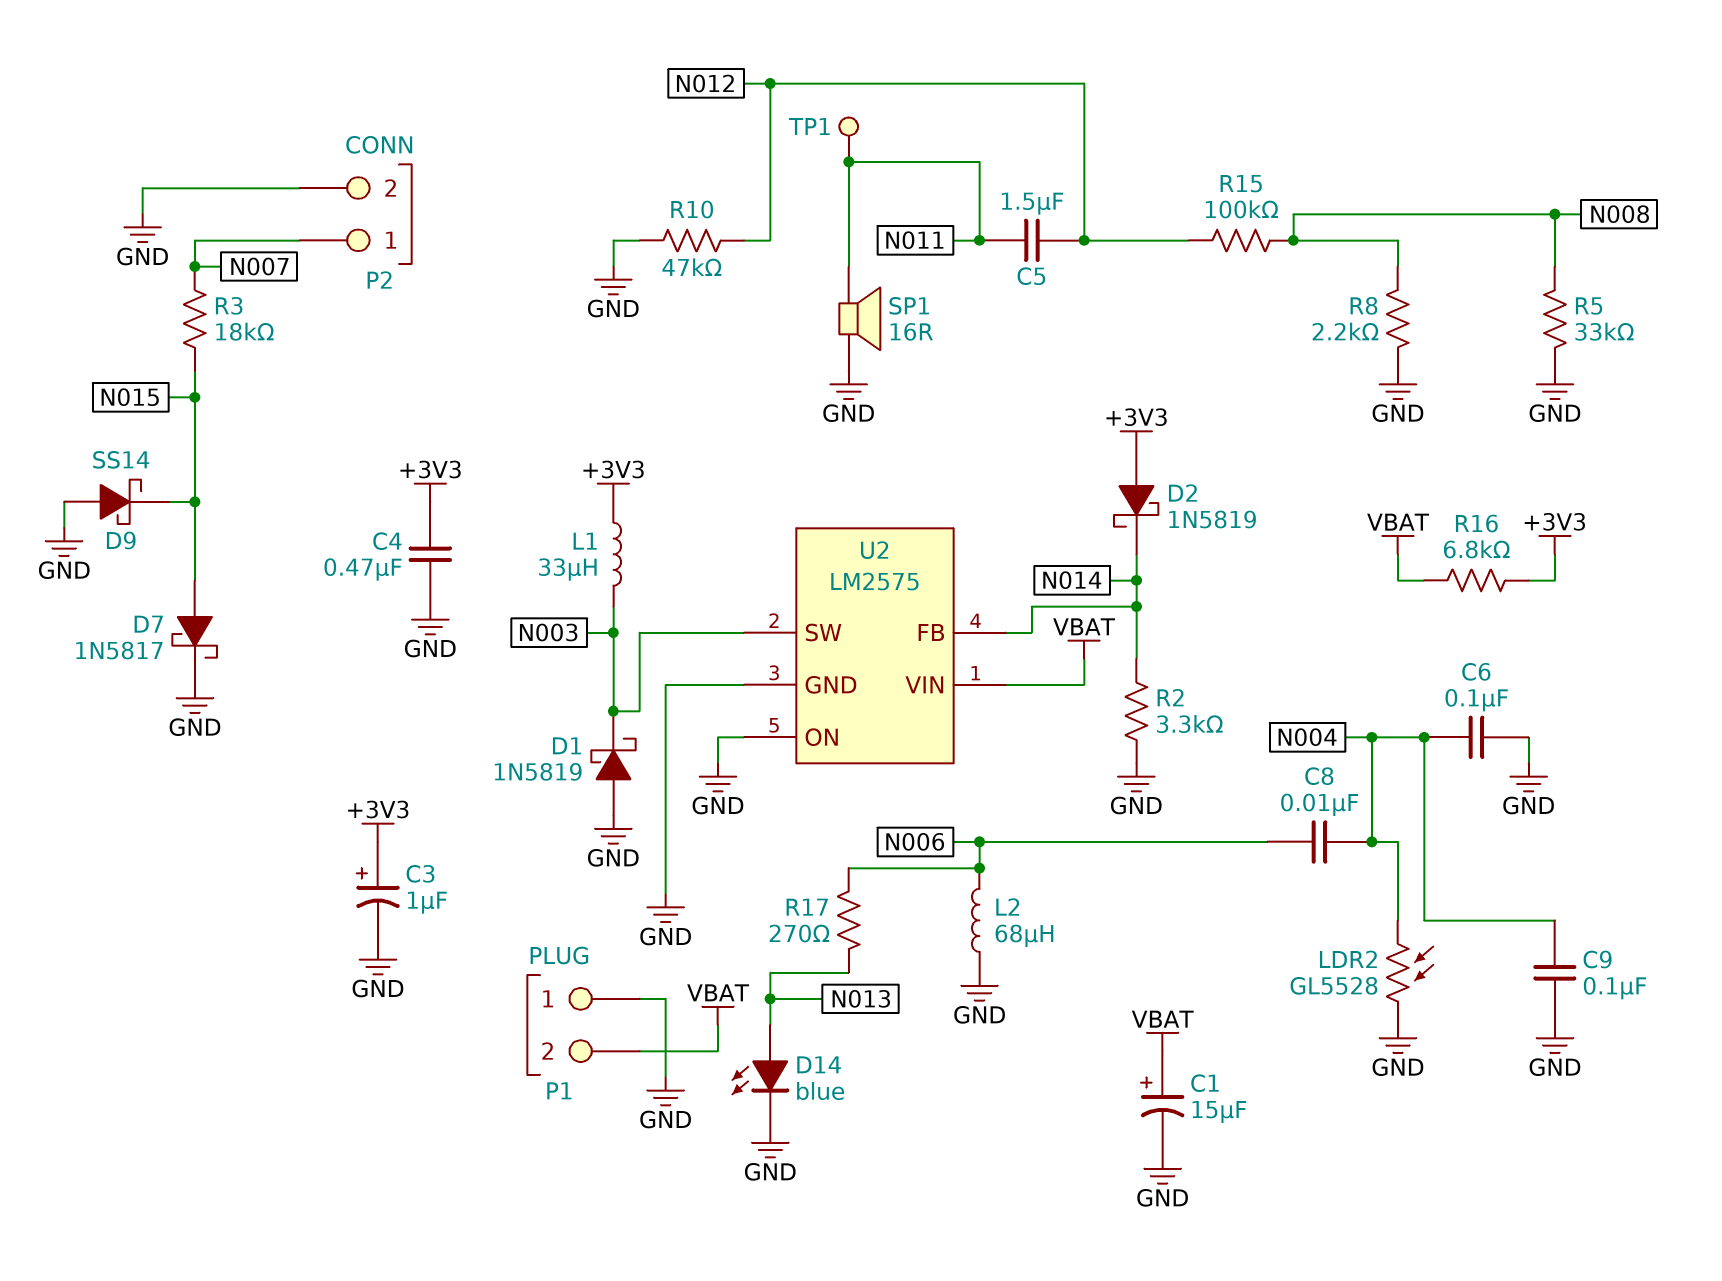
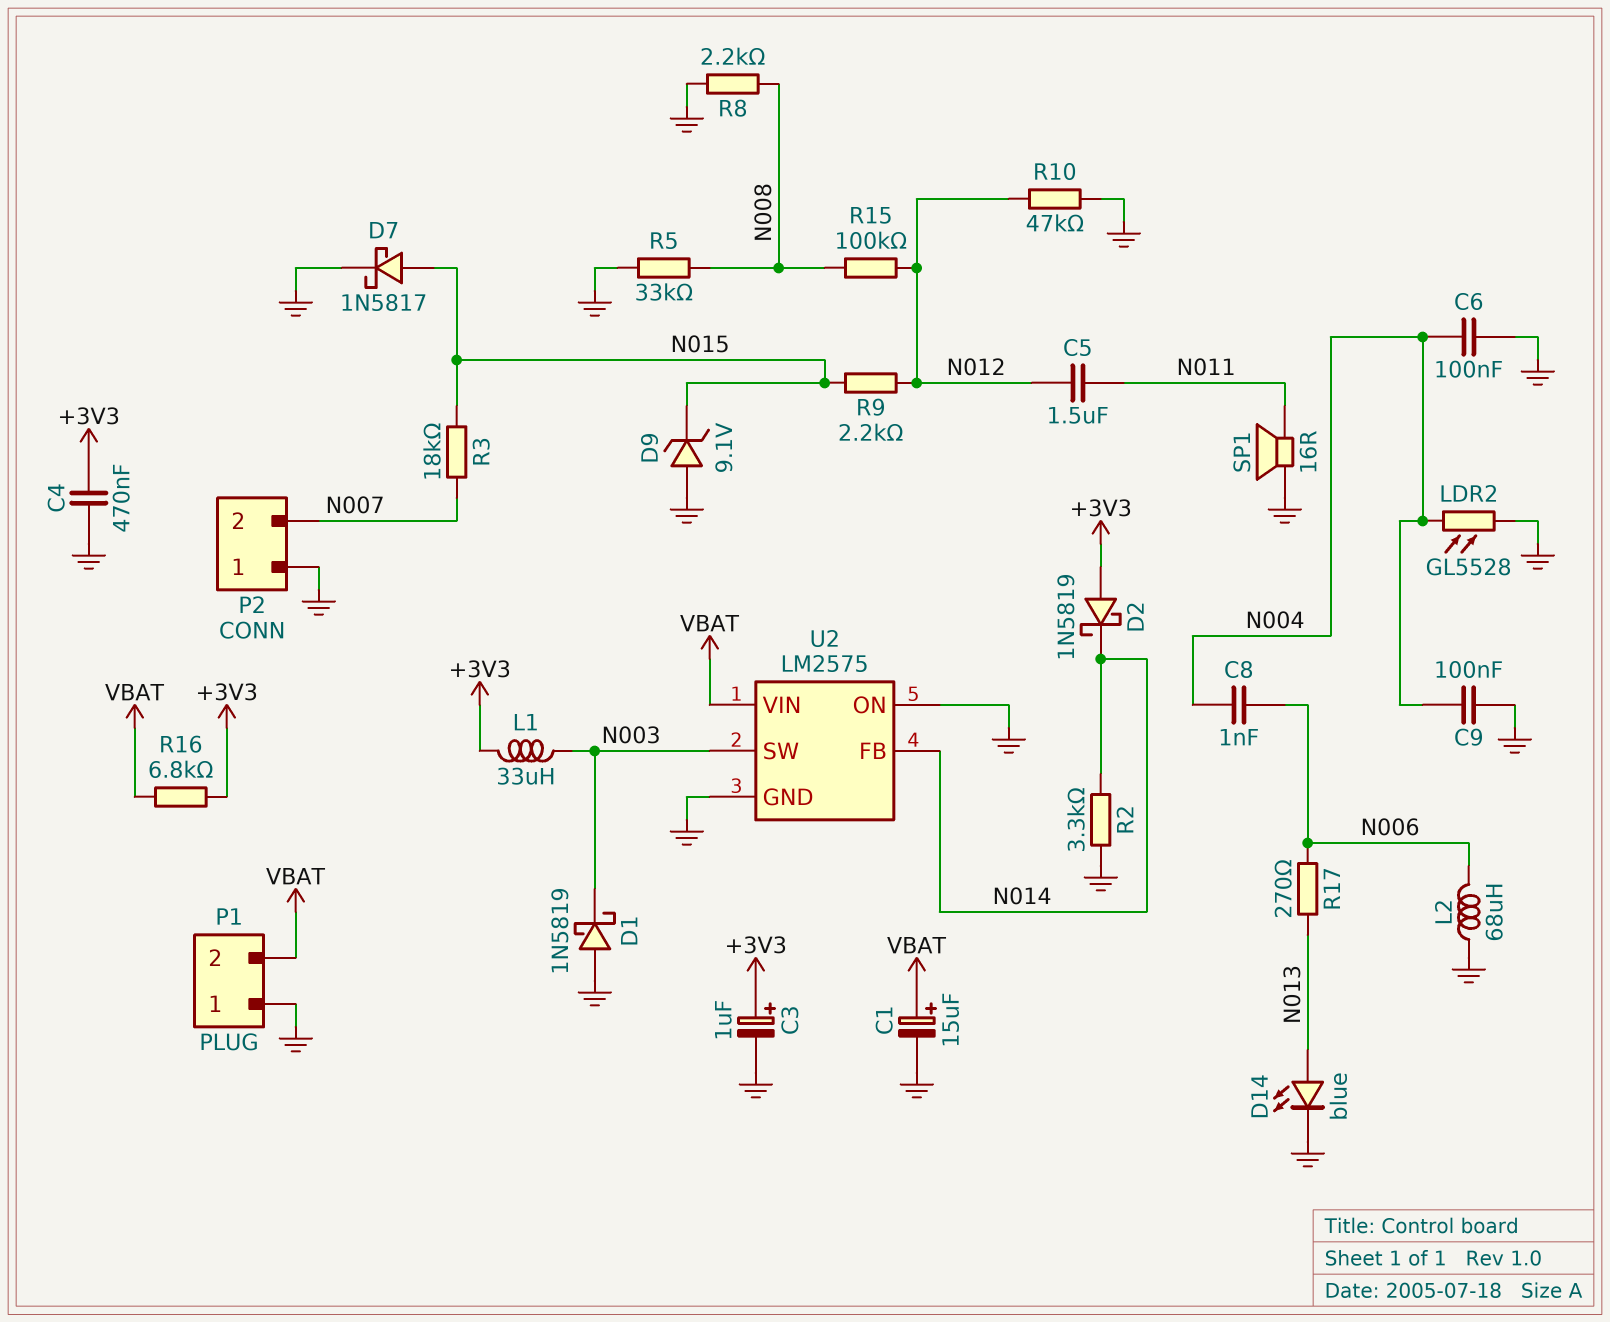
C8: 10nF (N004, N006) -> 1nF (N004, N006)
D9: schottky SS14 (A GND, K N015) -> zener 9.1V (A GND, K N015)
P2 pin 1: N007 -> GND
P2 pin 2: GND -> N007
R9: none -> 2.2k (N012, N015)
TP1: test point (N011) -> none

